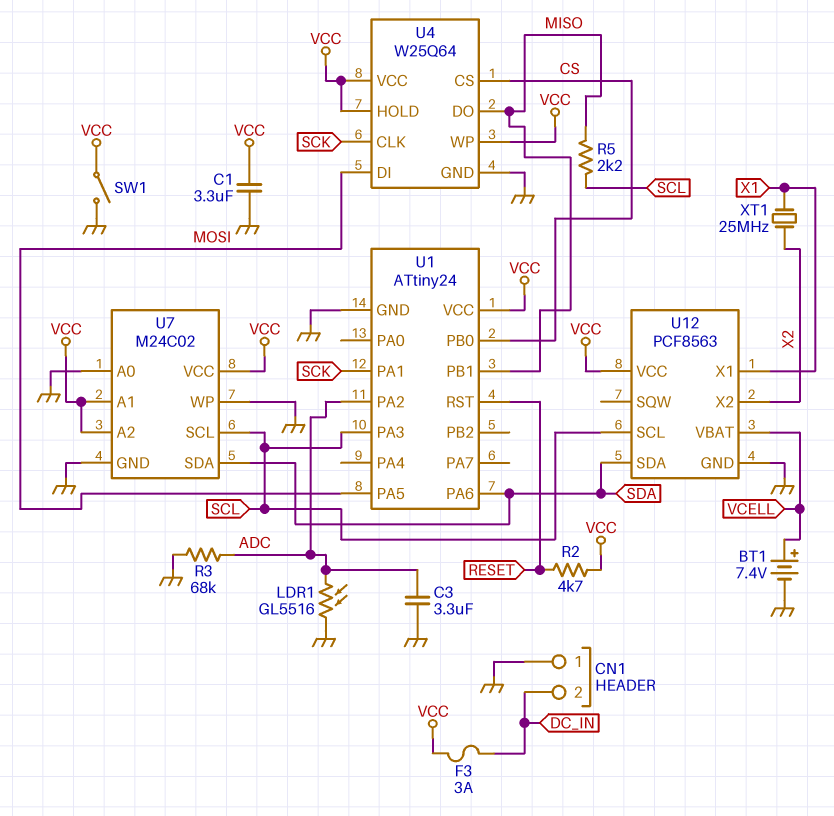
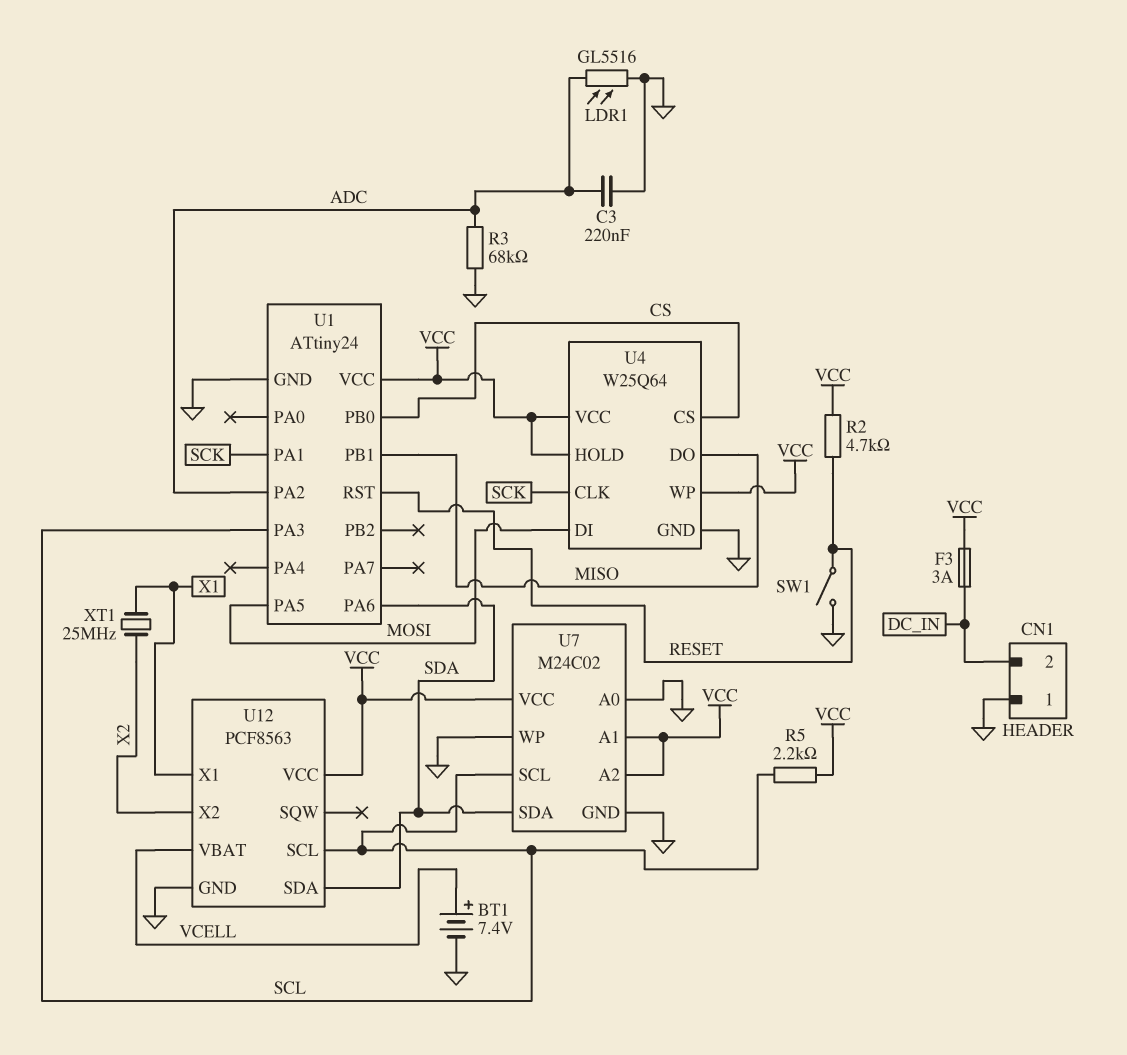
C1: 3.3uF (GND, VCC) -> none
C3: 3.3uF (ADC, GND) -> 220nF (ADC, GND)
R5: 2.2k (MISO, SCL) -> 2.2k (SCL, VCC)
SW1: switch (GND, VCC) -> switch (GND, RESET)

